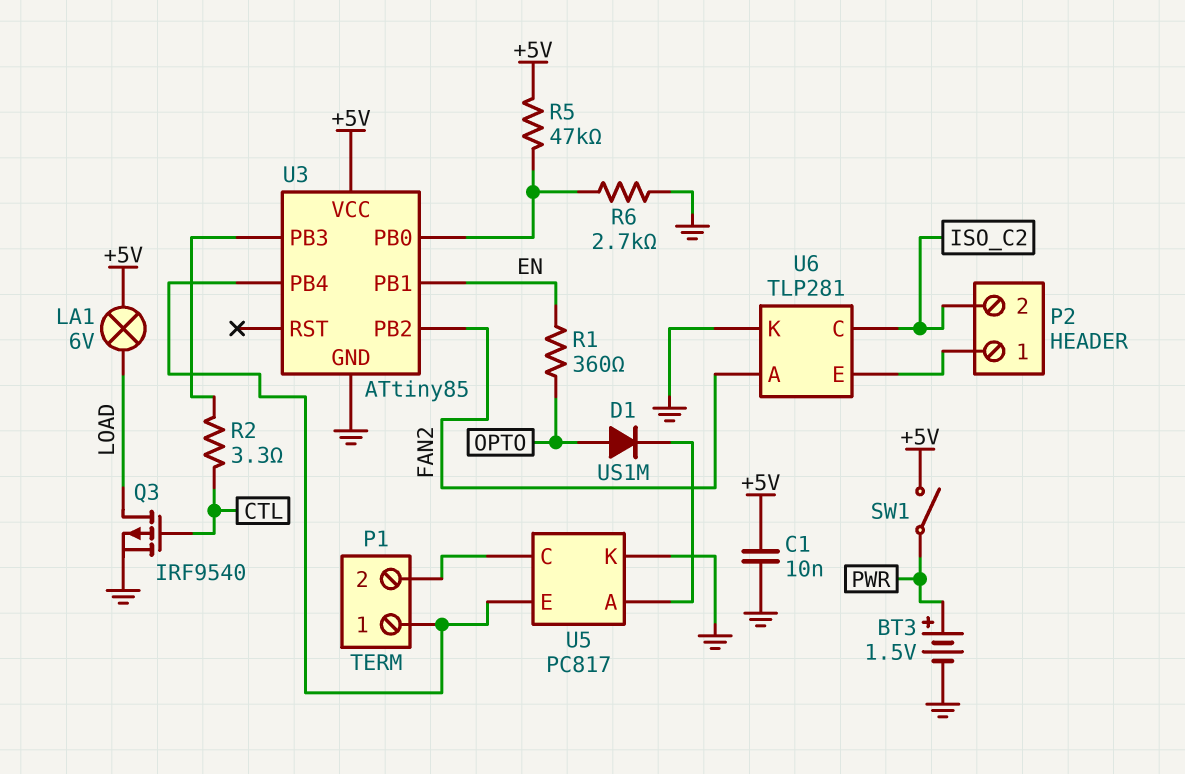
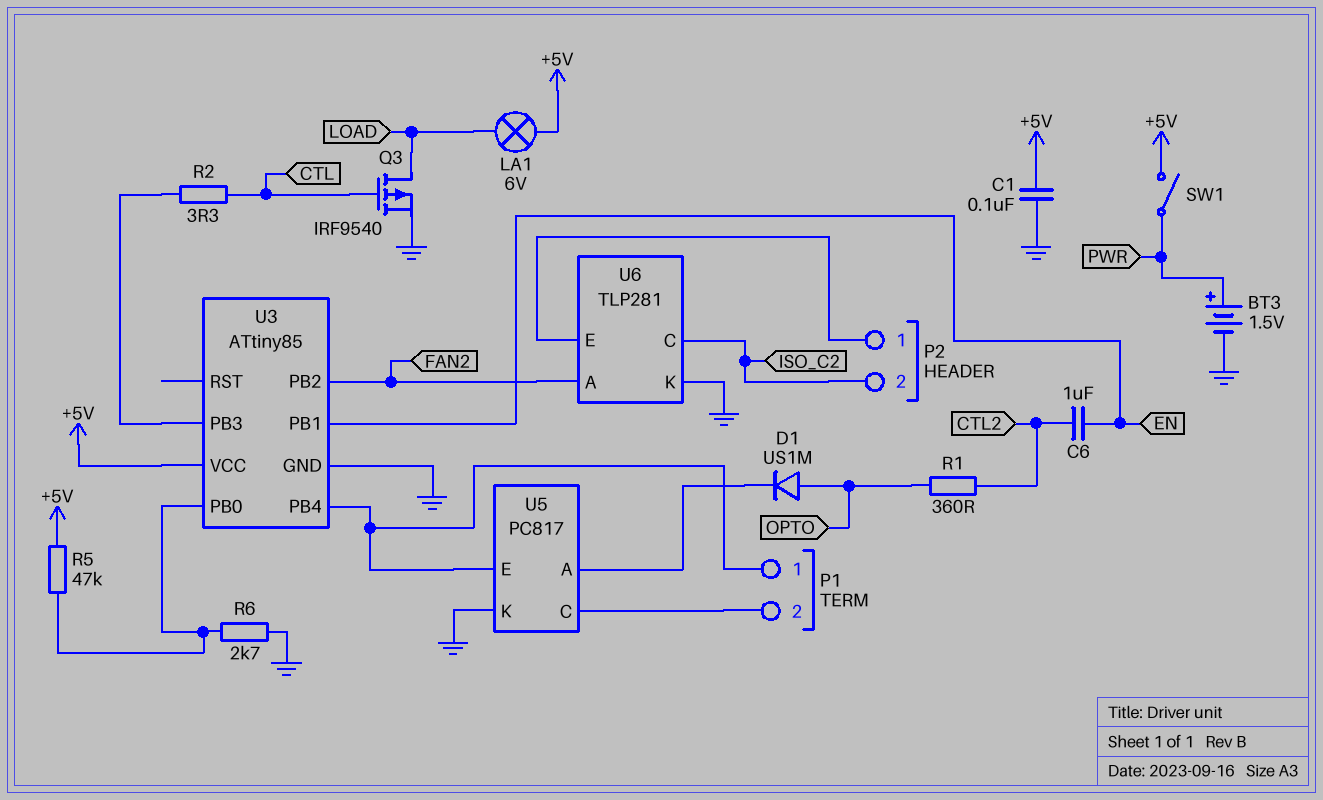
C1: 10nF (+5V, GND) -> 100nF (+5V, GND)
C6: none -> 1uF (CTL2, EN)
R1: 360 (EN, OPTO) -> 360 (CTL2, OPTO)

